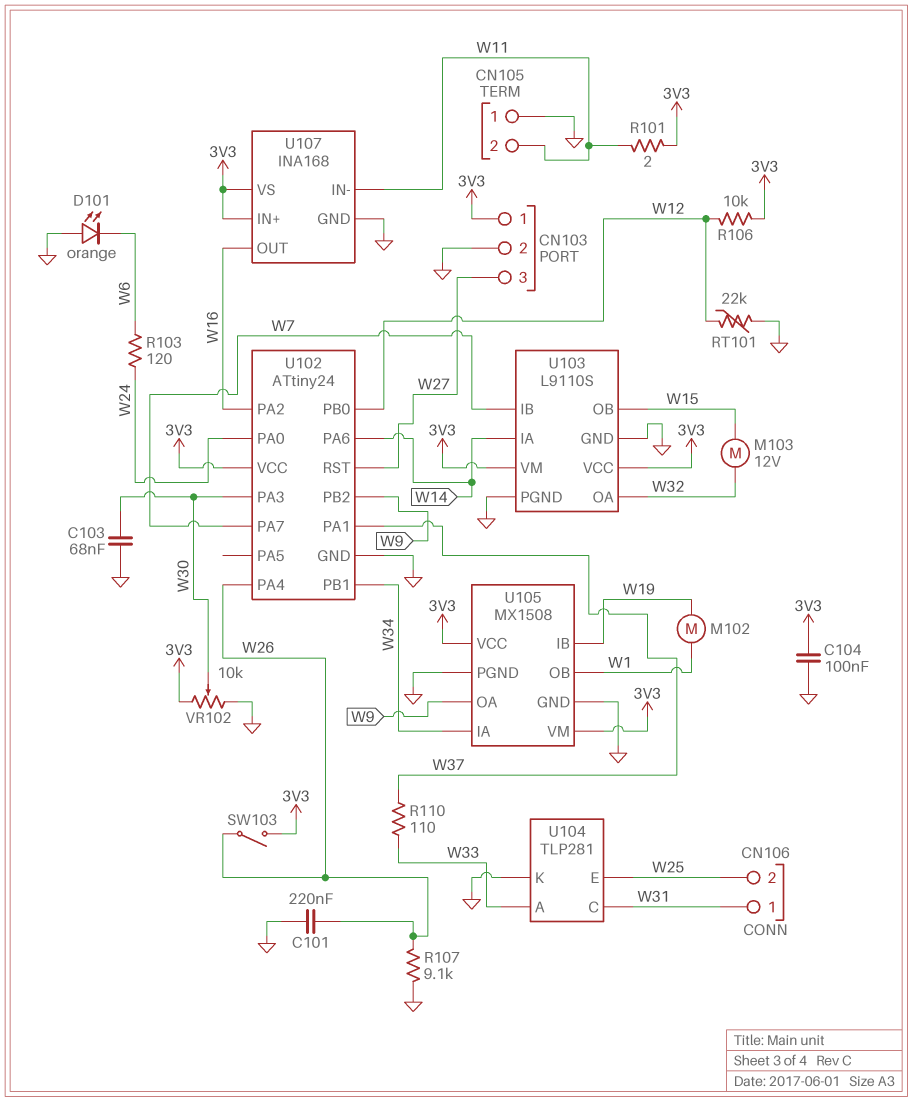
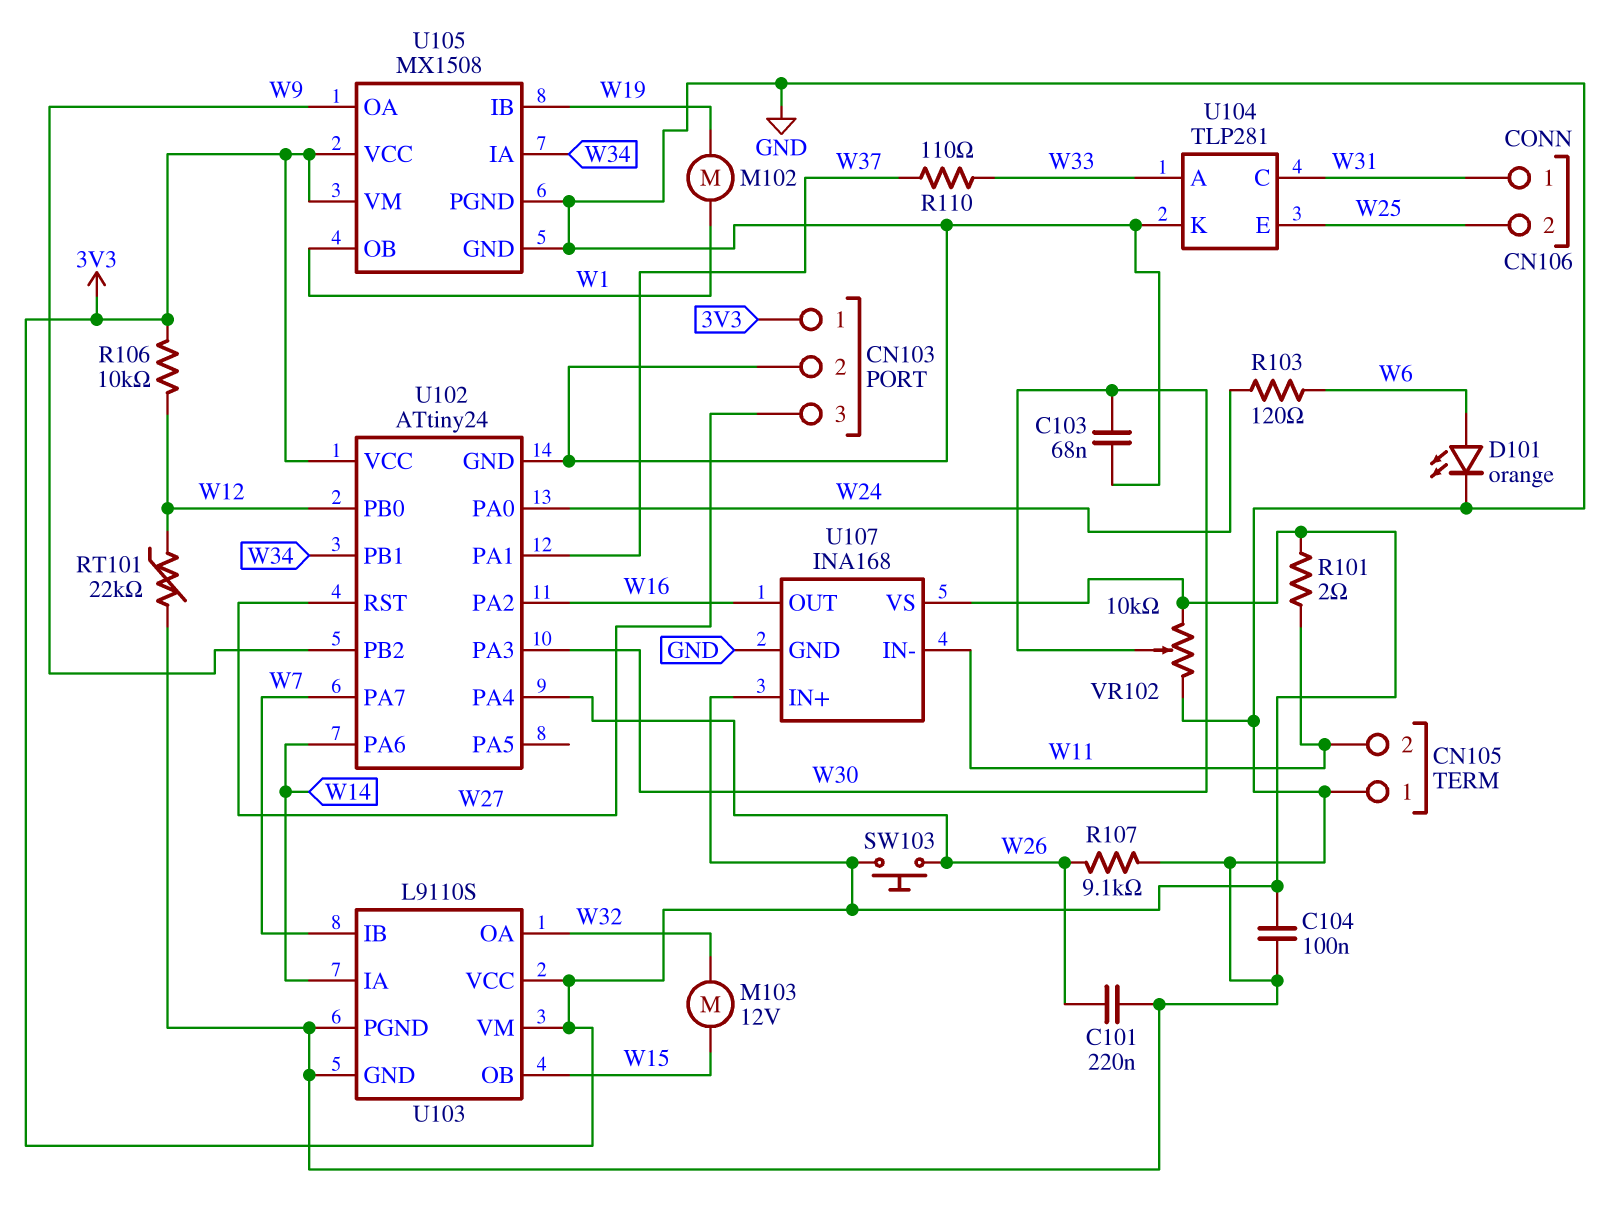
D101: LED orange (A GND, K W6) -> LED orange (A W6, K GND)
SW103: switch (3V3, W26) -> button (3V3, W26)

